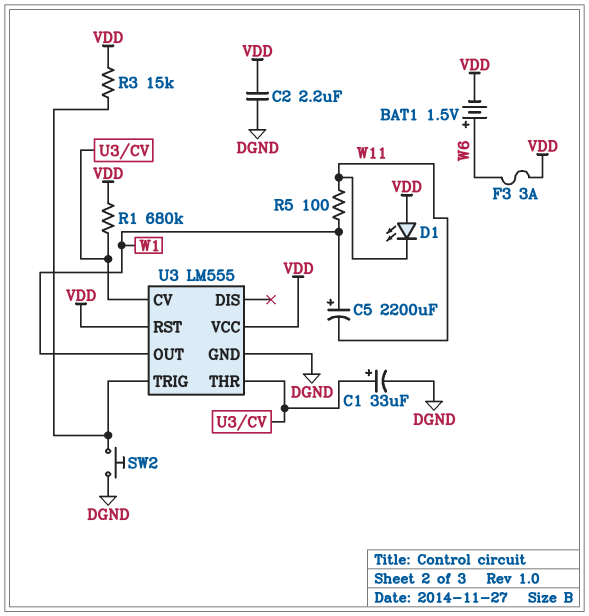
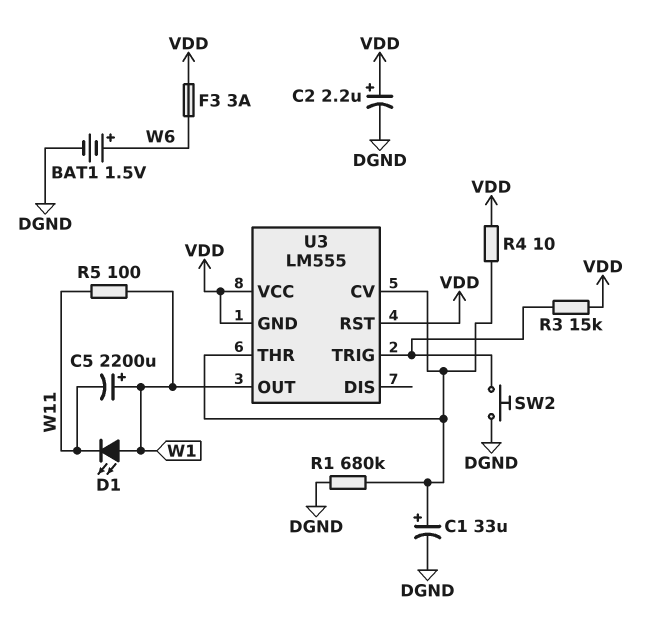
BAT1: 1.5V (plus W6, minus VDD) -> 1.5V (plus W6, minus DGND)
C2: 2.2uF (DGND, VDD) -> 2.2uF (plus VDD, minus DGND)
D1: LED (A VDD, K W11) -> LED (A W1, K W11)
R1: 680k (U3/CV, VDD) -> 680k (DGND, U3/CV)
R4: none -> 10 (U3/CV, VDD)
U3 pin GND: DGND -> VDD

